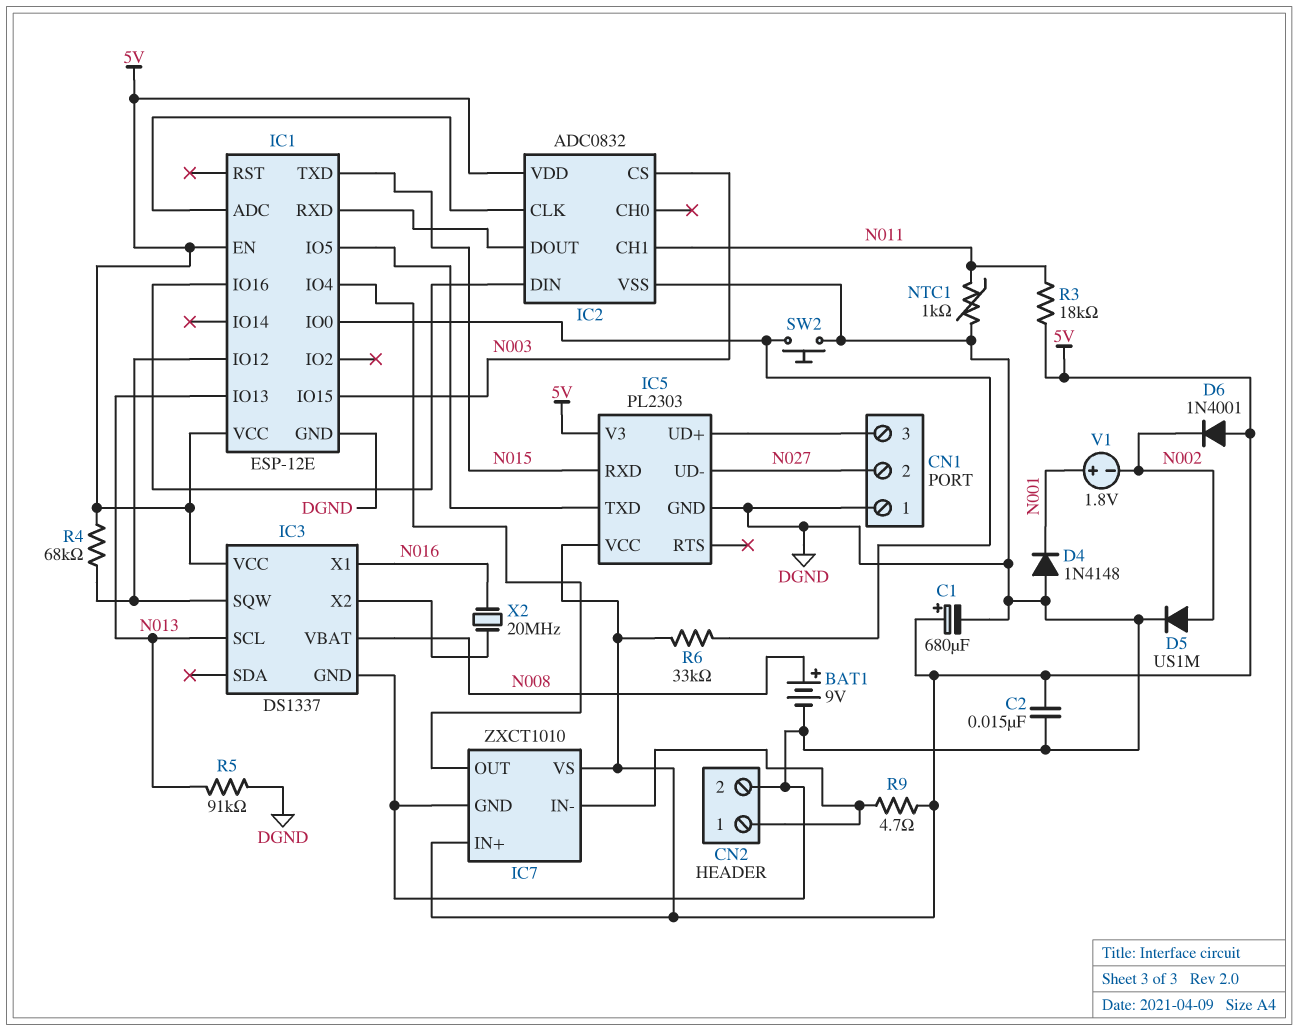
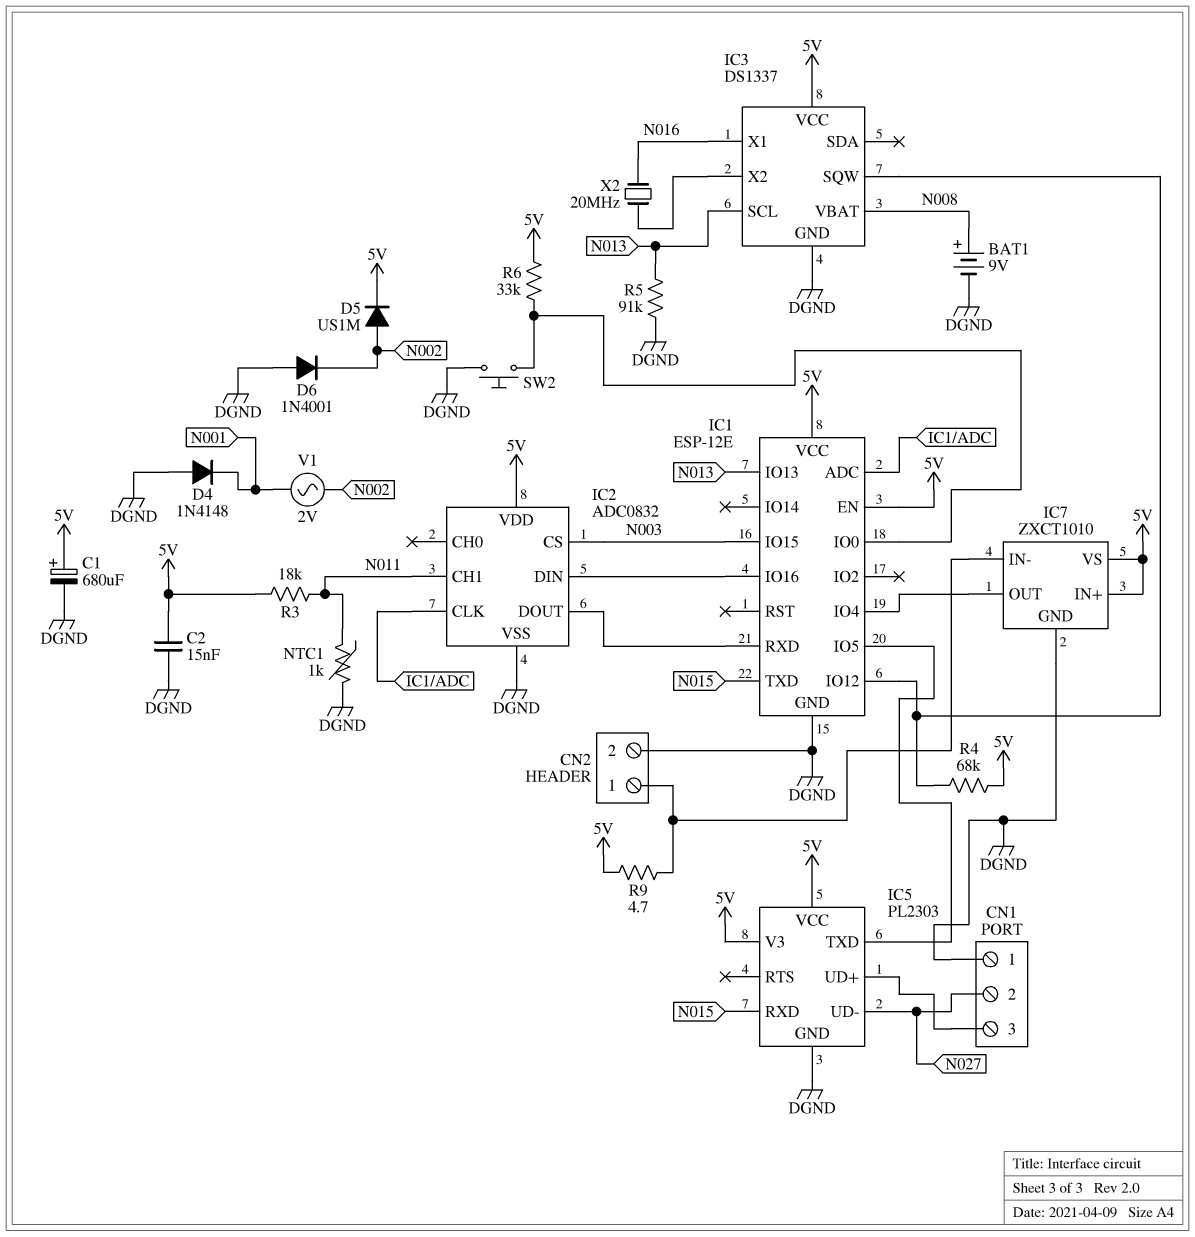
D5: diode US1M (A N002, K DGND) -> diode US1M (A N002, K 5V)
D6: diode 1N4001 (A 5V, K N002) -> diode 1N4001 (A DGND, K N002)
V1: 1.8V (plus N001, minus N002) -> AC 2V (N001, N002)

